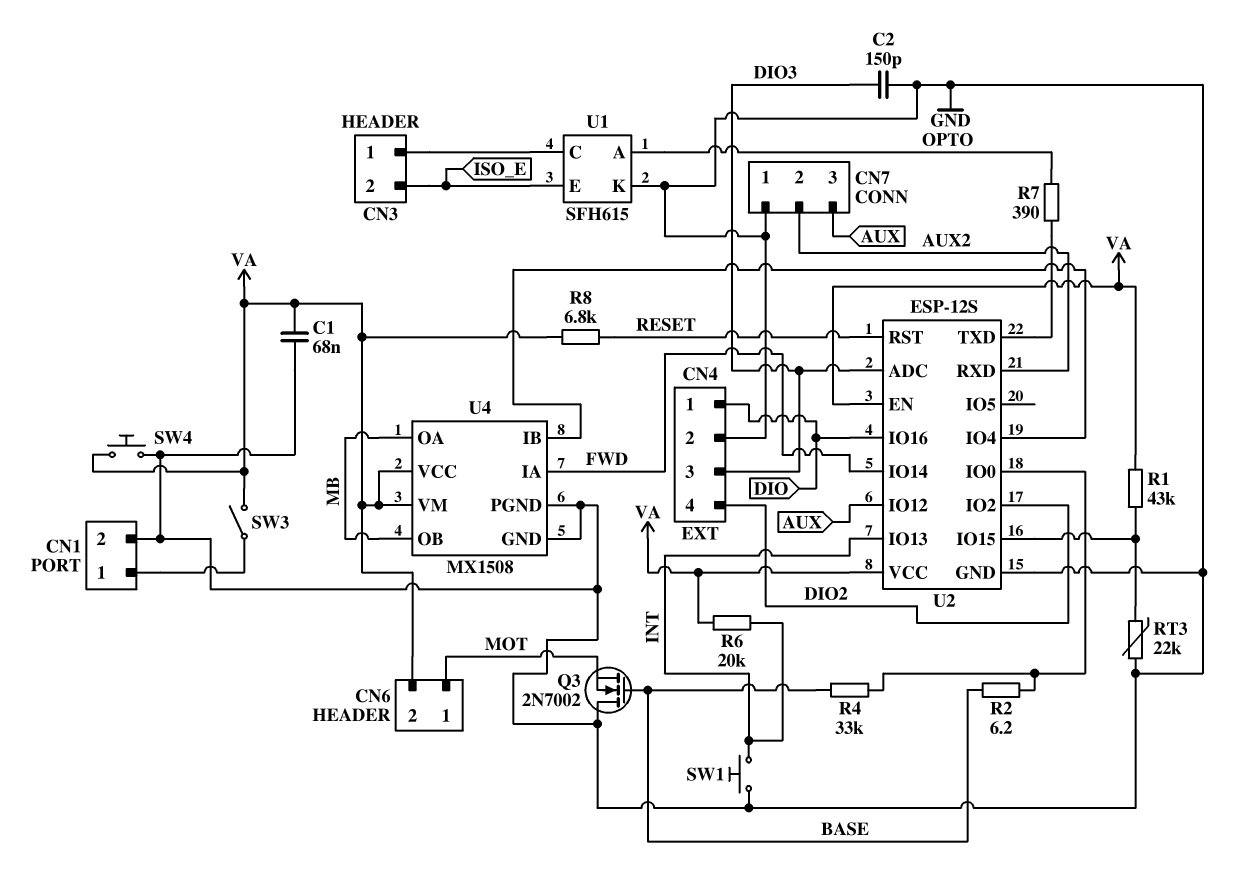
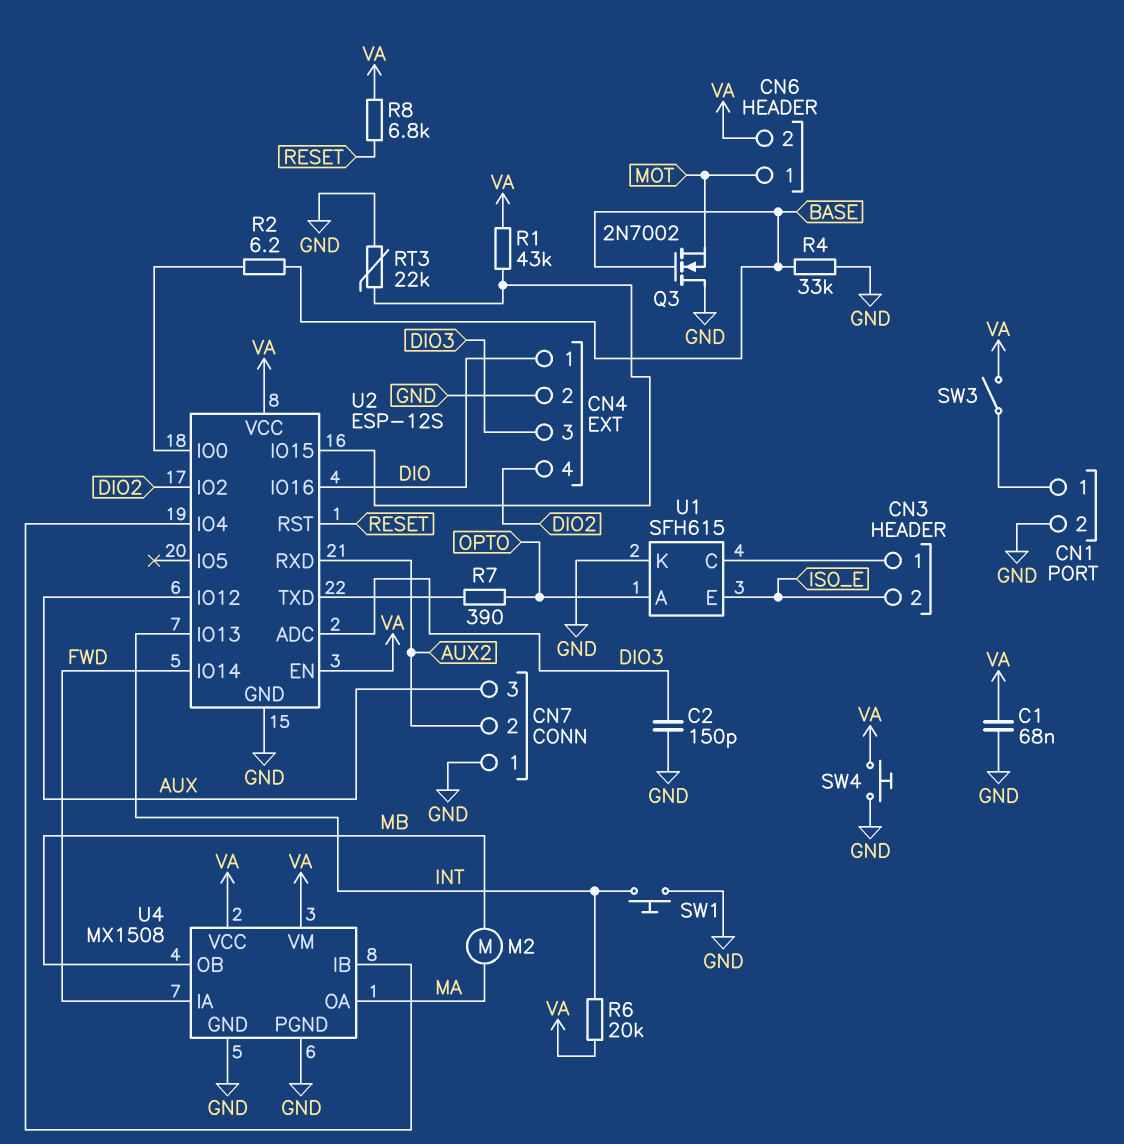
M2: none -> motor (MA, MB)
R4: 33k (BASE, U2/IO0) -> 33k (BASE, GND)
U4 pin OA: MB -> MA

